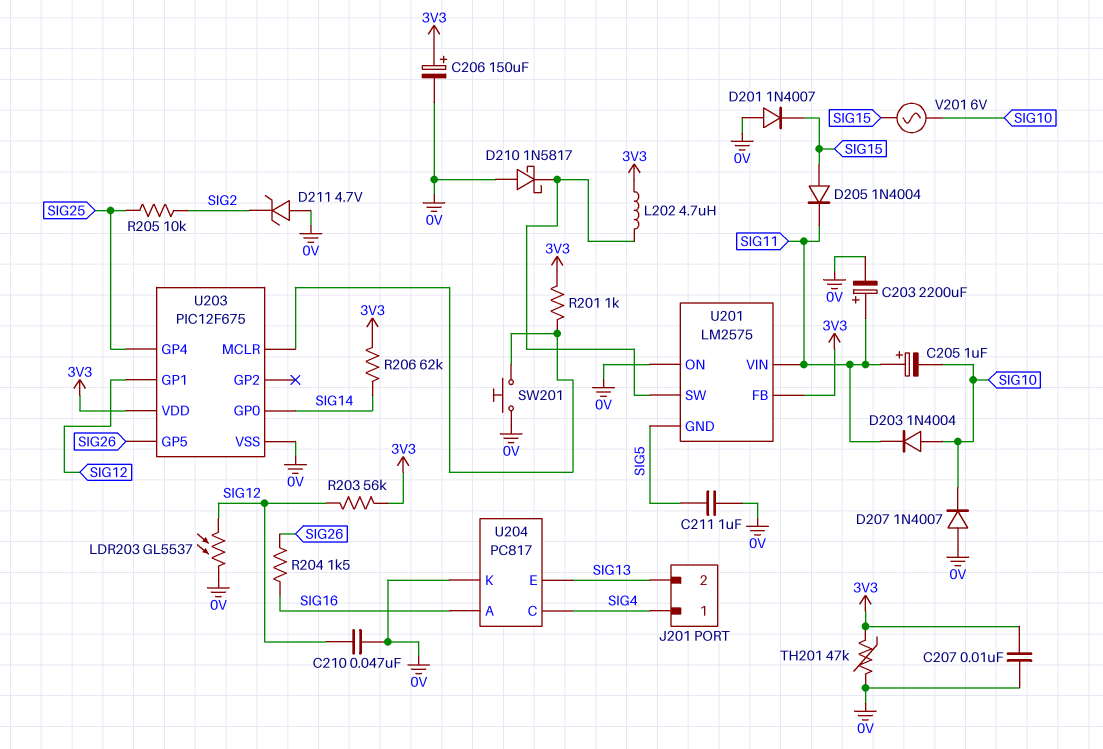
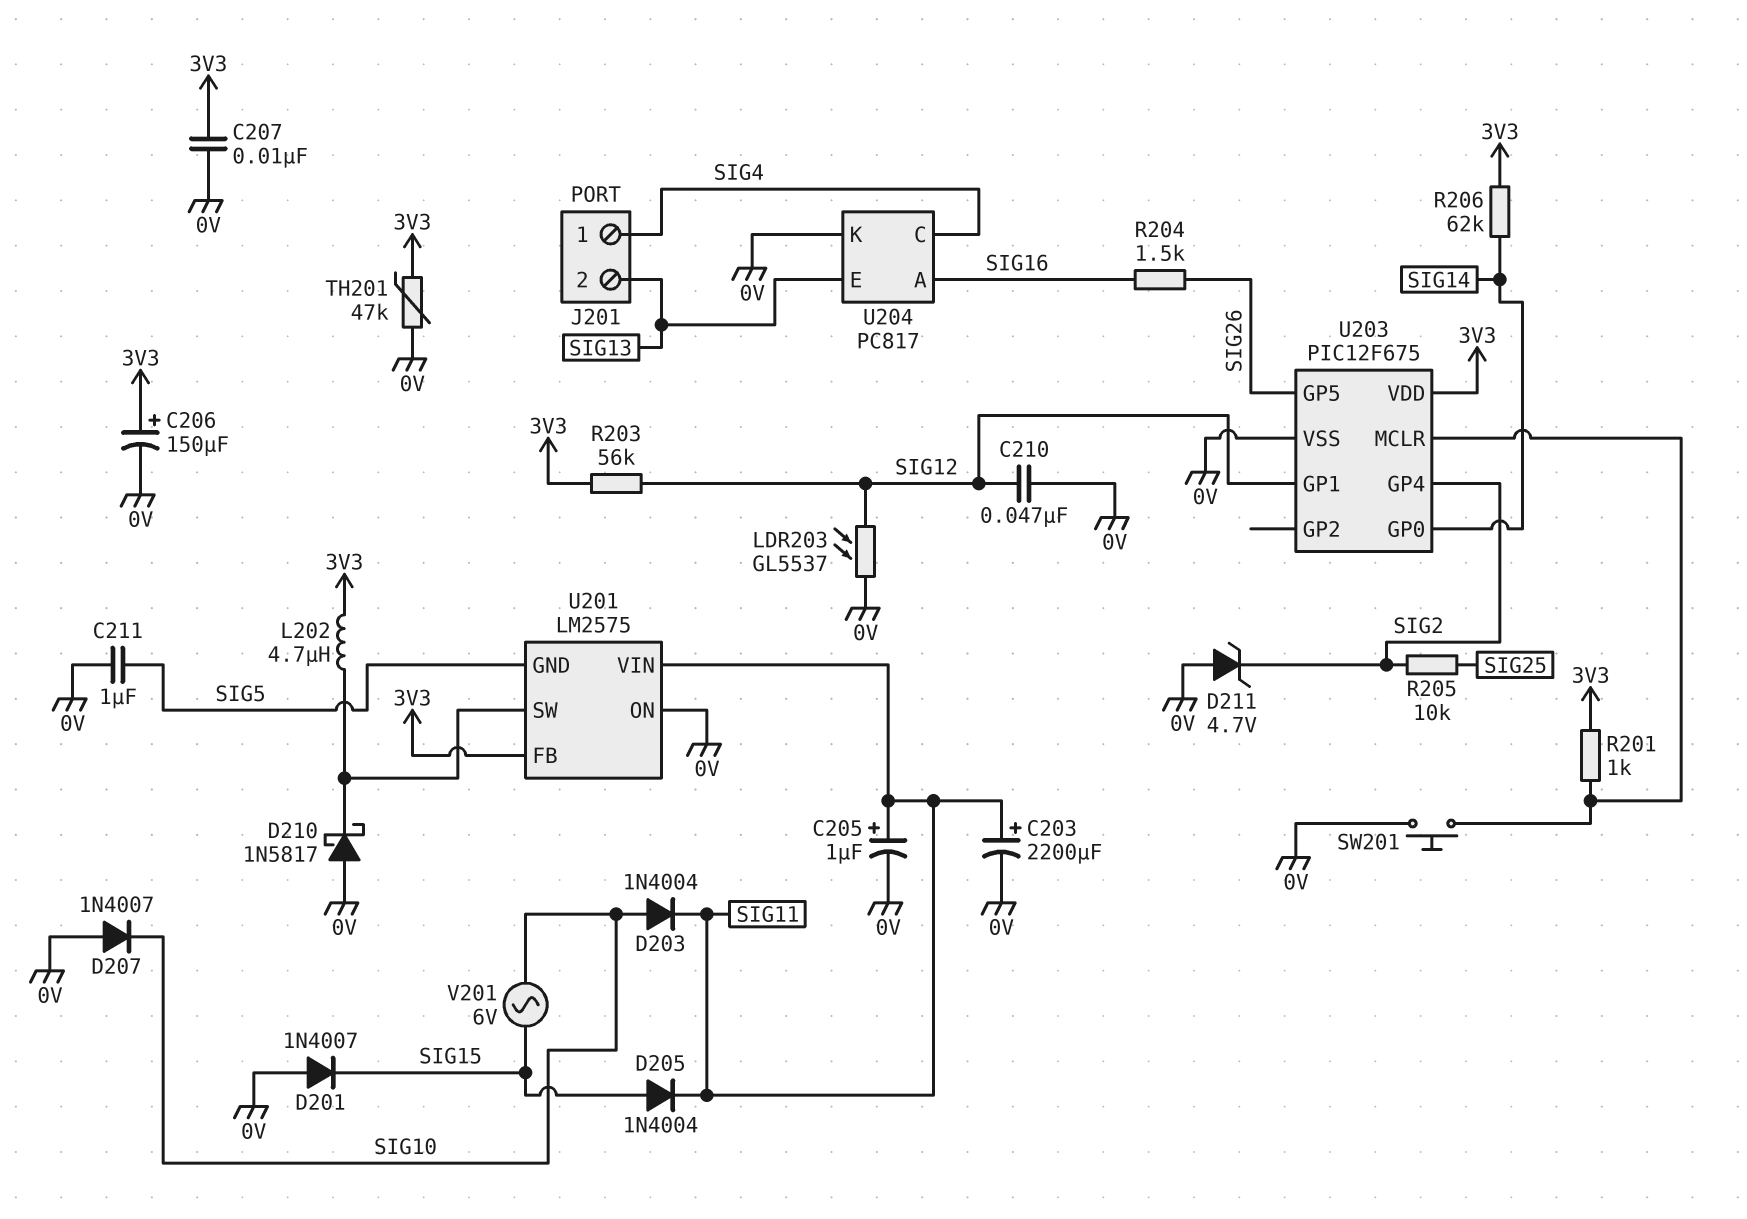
C205: 1uF (plus SIG11, minus SIG10) -> 1uF (plus SIG11, minus 0V)
U203 pin GP4: SIG25 -> SIG2

